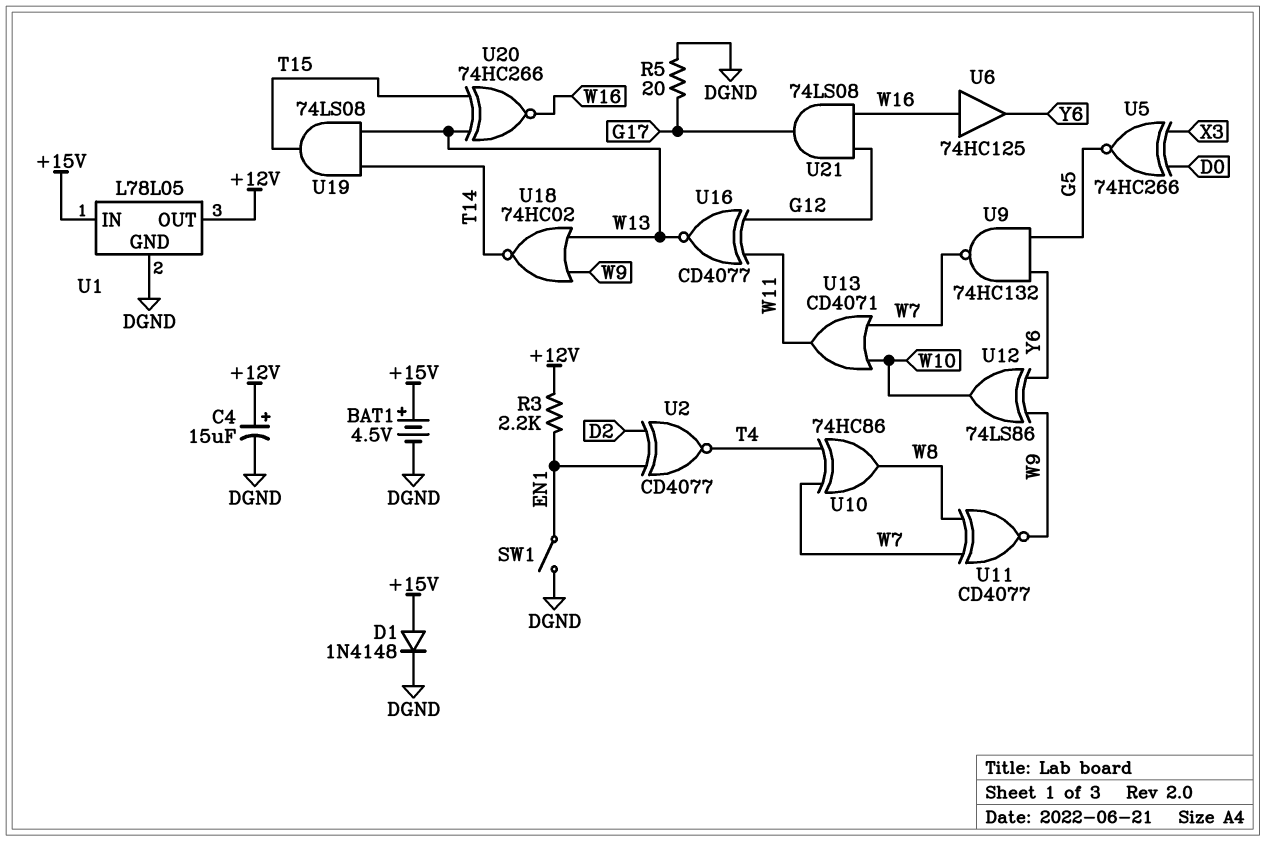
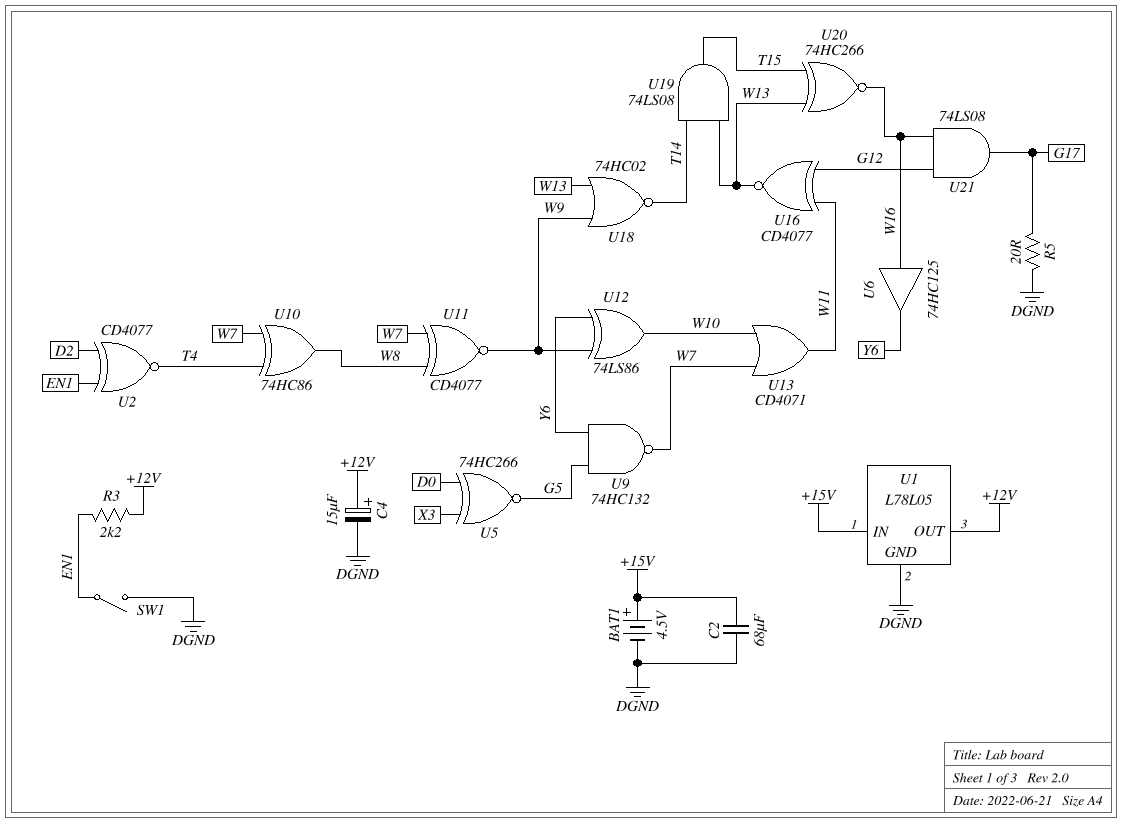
C2: none -> 68uF (+15V, DGND)
D1: diode 1N4148 (A +15V, K DGND) -> none

